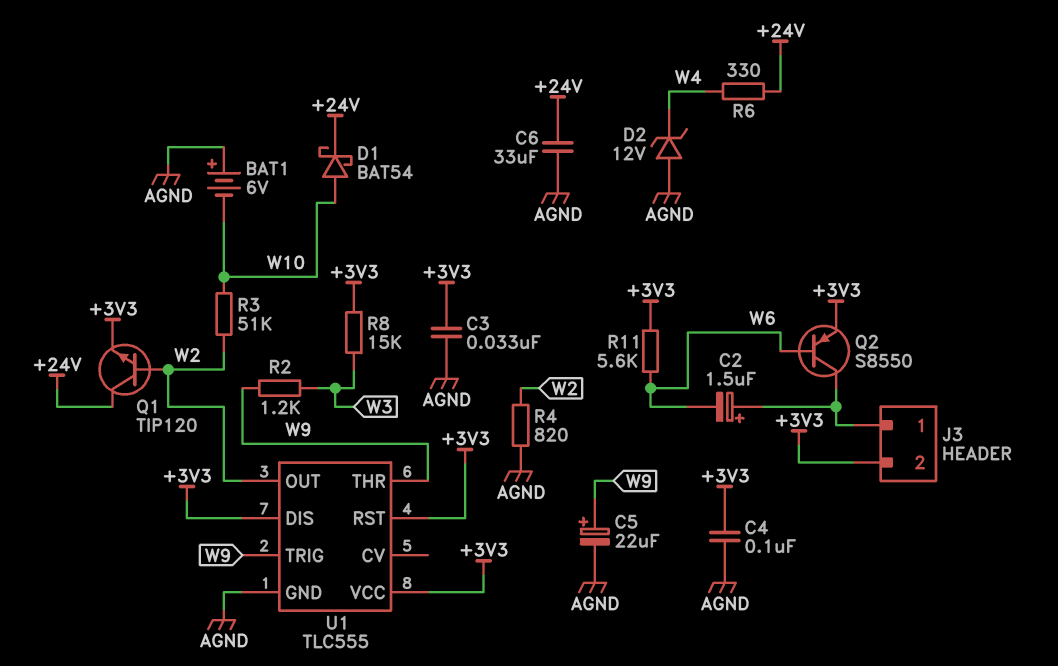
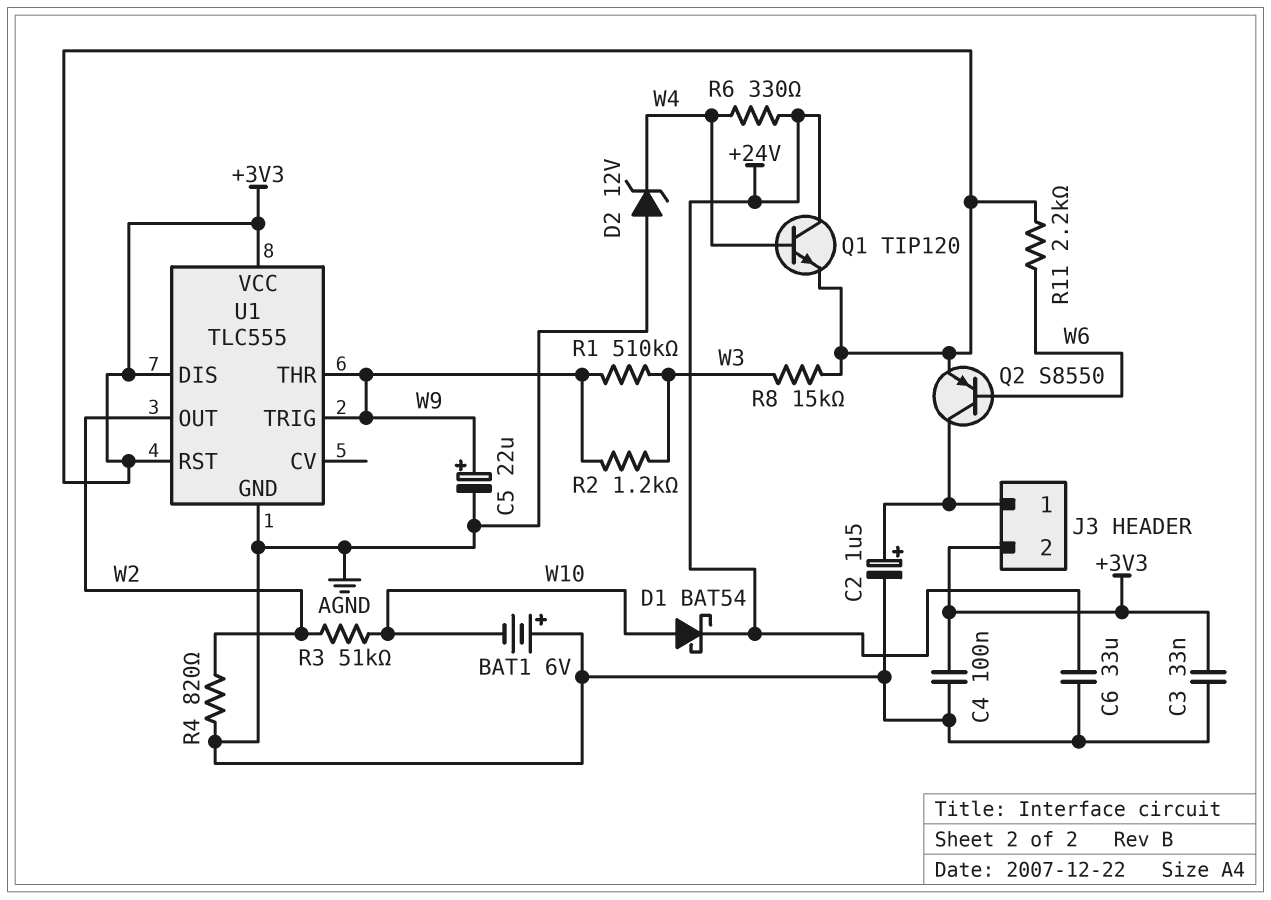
C2: 1.5uF (plus J3/1, minus W6) -> 1.5uF (plus J3/1, minus AGND)
Q1: NPN TIP120 (B W2, C +24V, E +3V3) -> NPN TIP120 (B W4, C +24V, E +3V3)
R1: none -> 510k (W3, W9)
R11: 5.6k (+3V3, W6) -> 2.2k (+3V3, W6)

